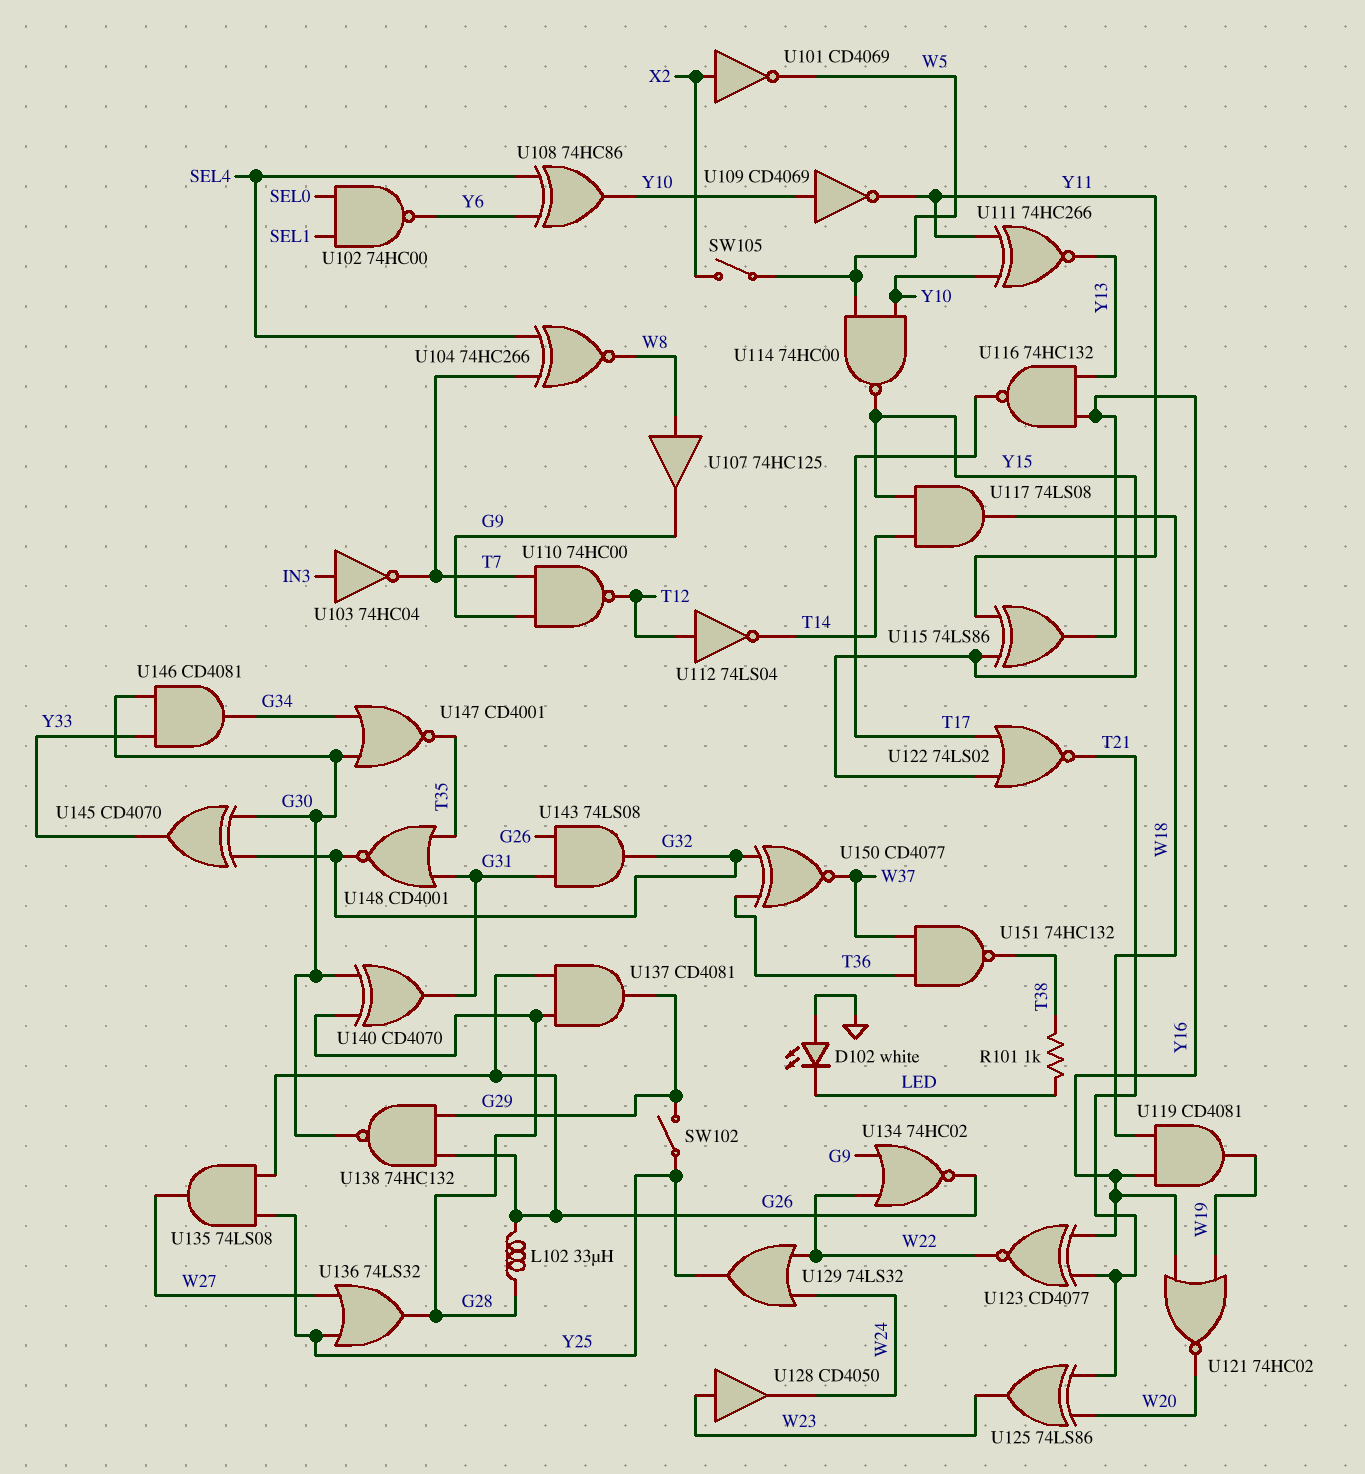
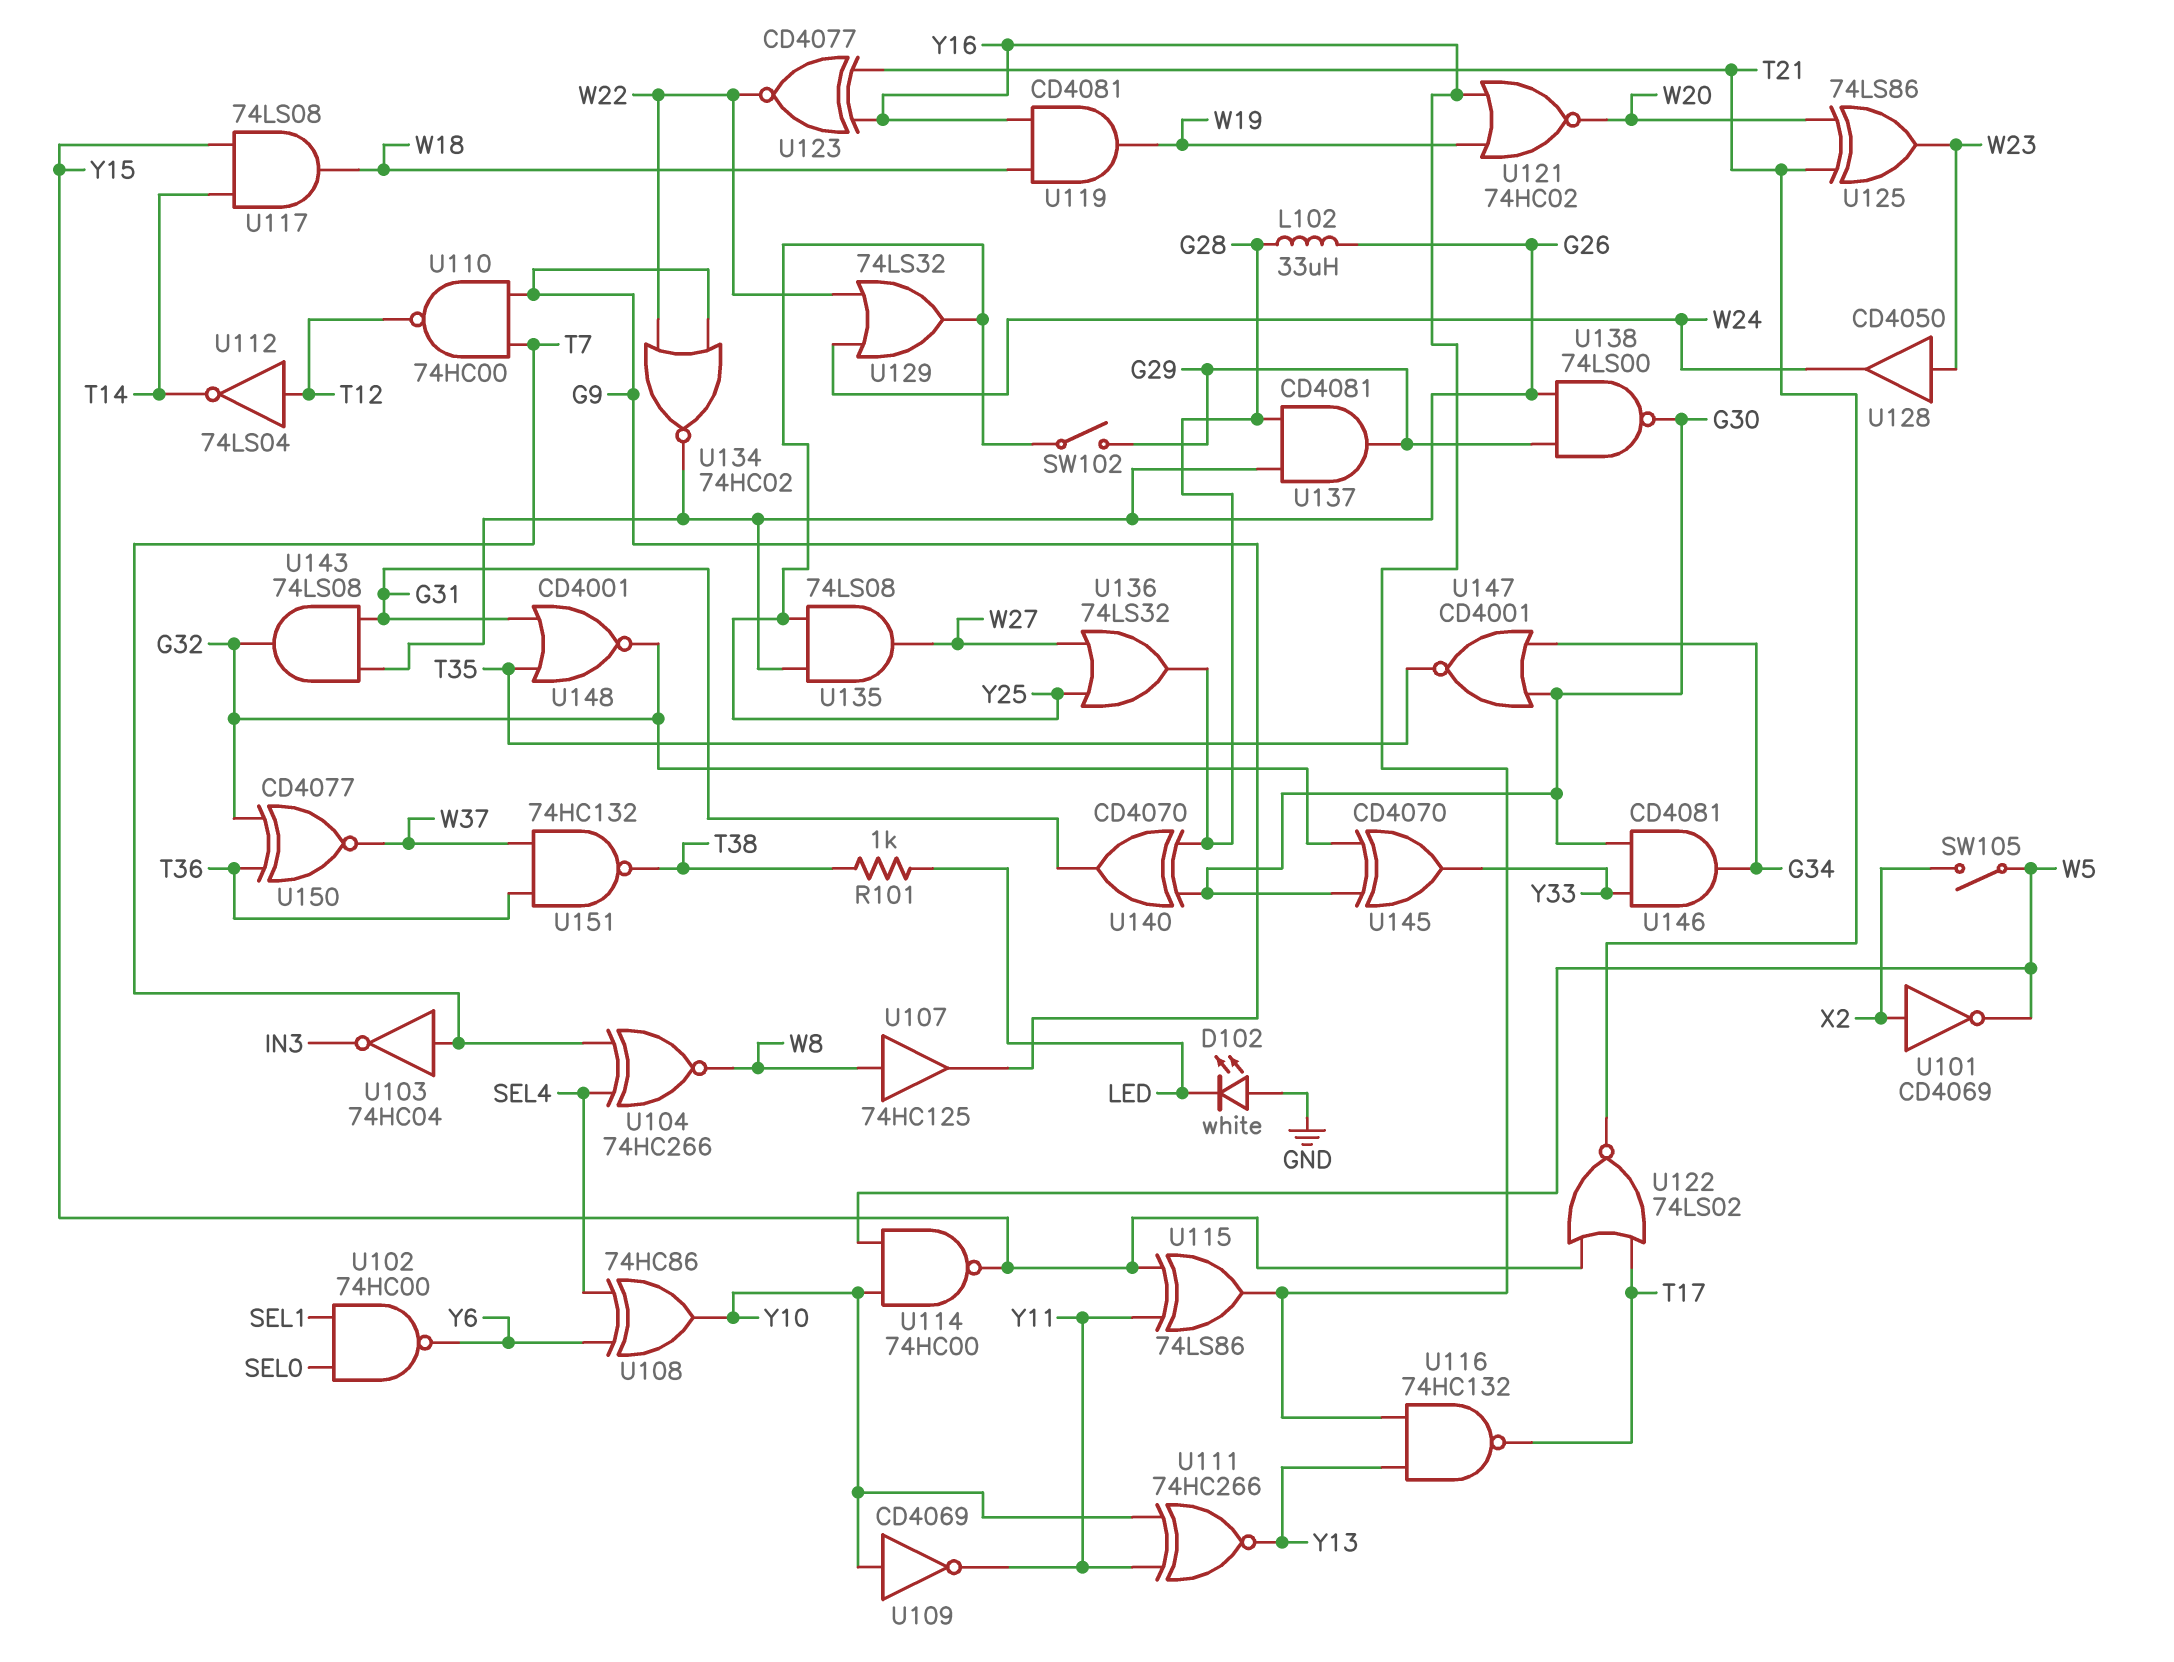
U103: NOT 74HC04 (in IN3, out T7) -> NOT 74HC04 (in T7, out IN3)
U138: NAND 74HC132 (in G26, in G29, out G30) -> NAND 74LS00 (in G26, in G29, out G30)

